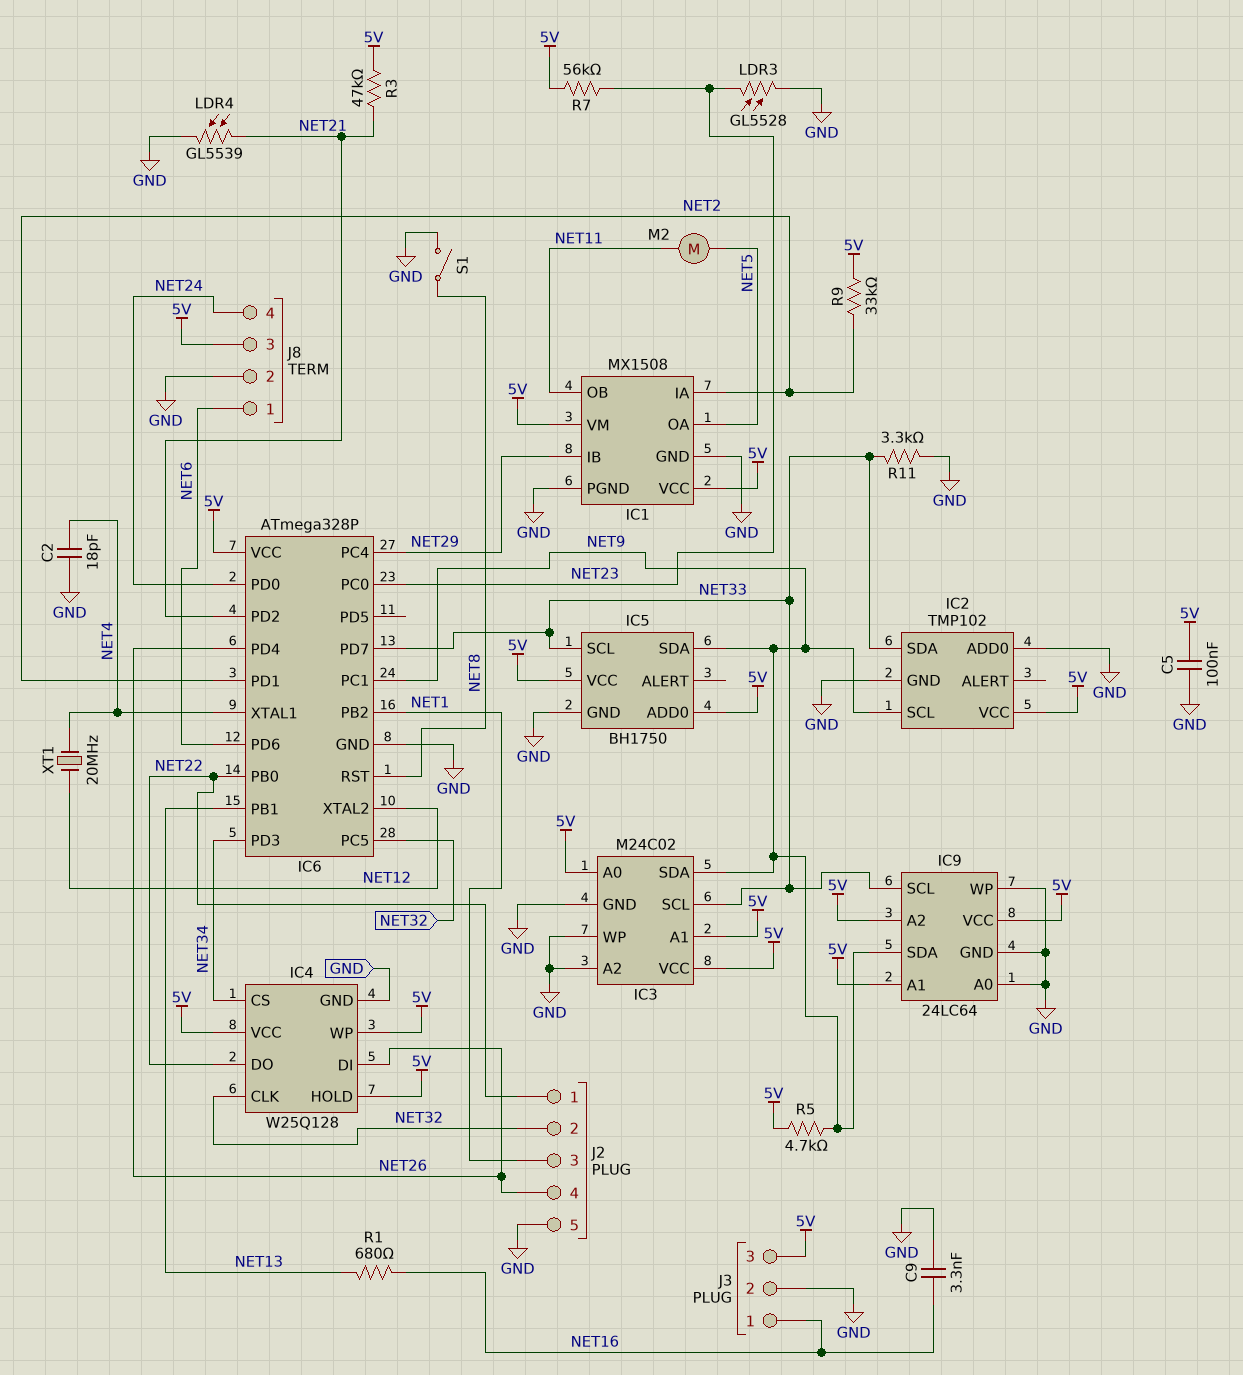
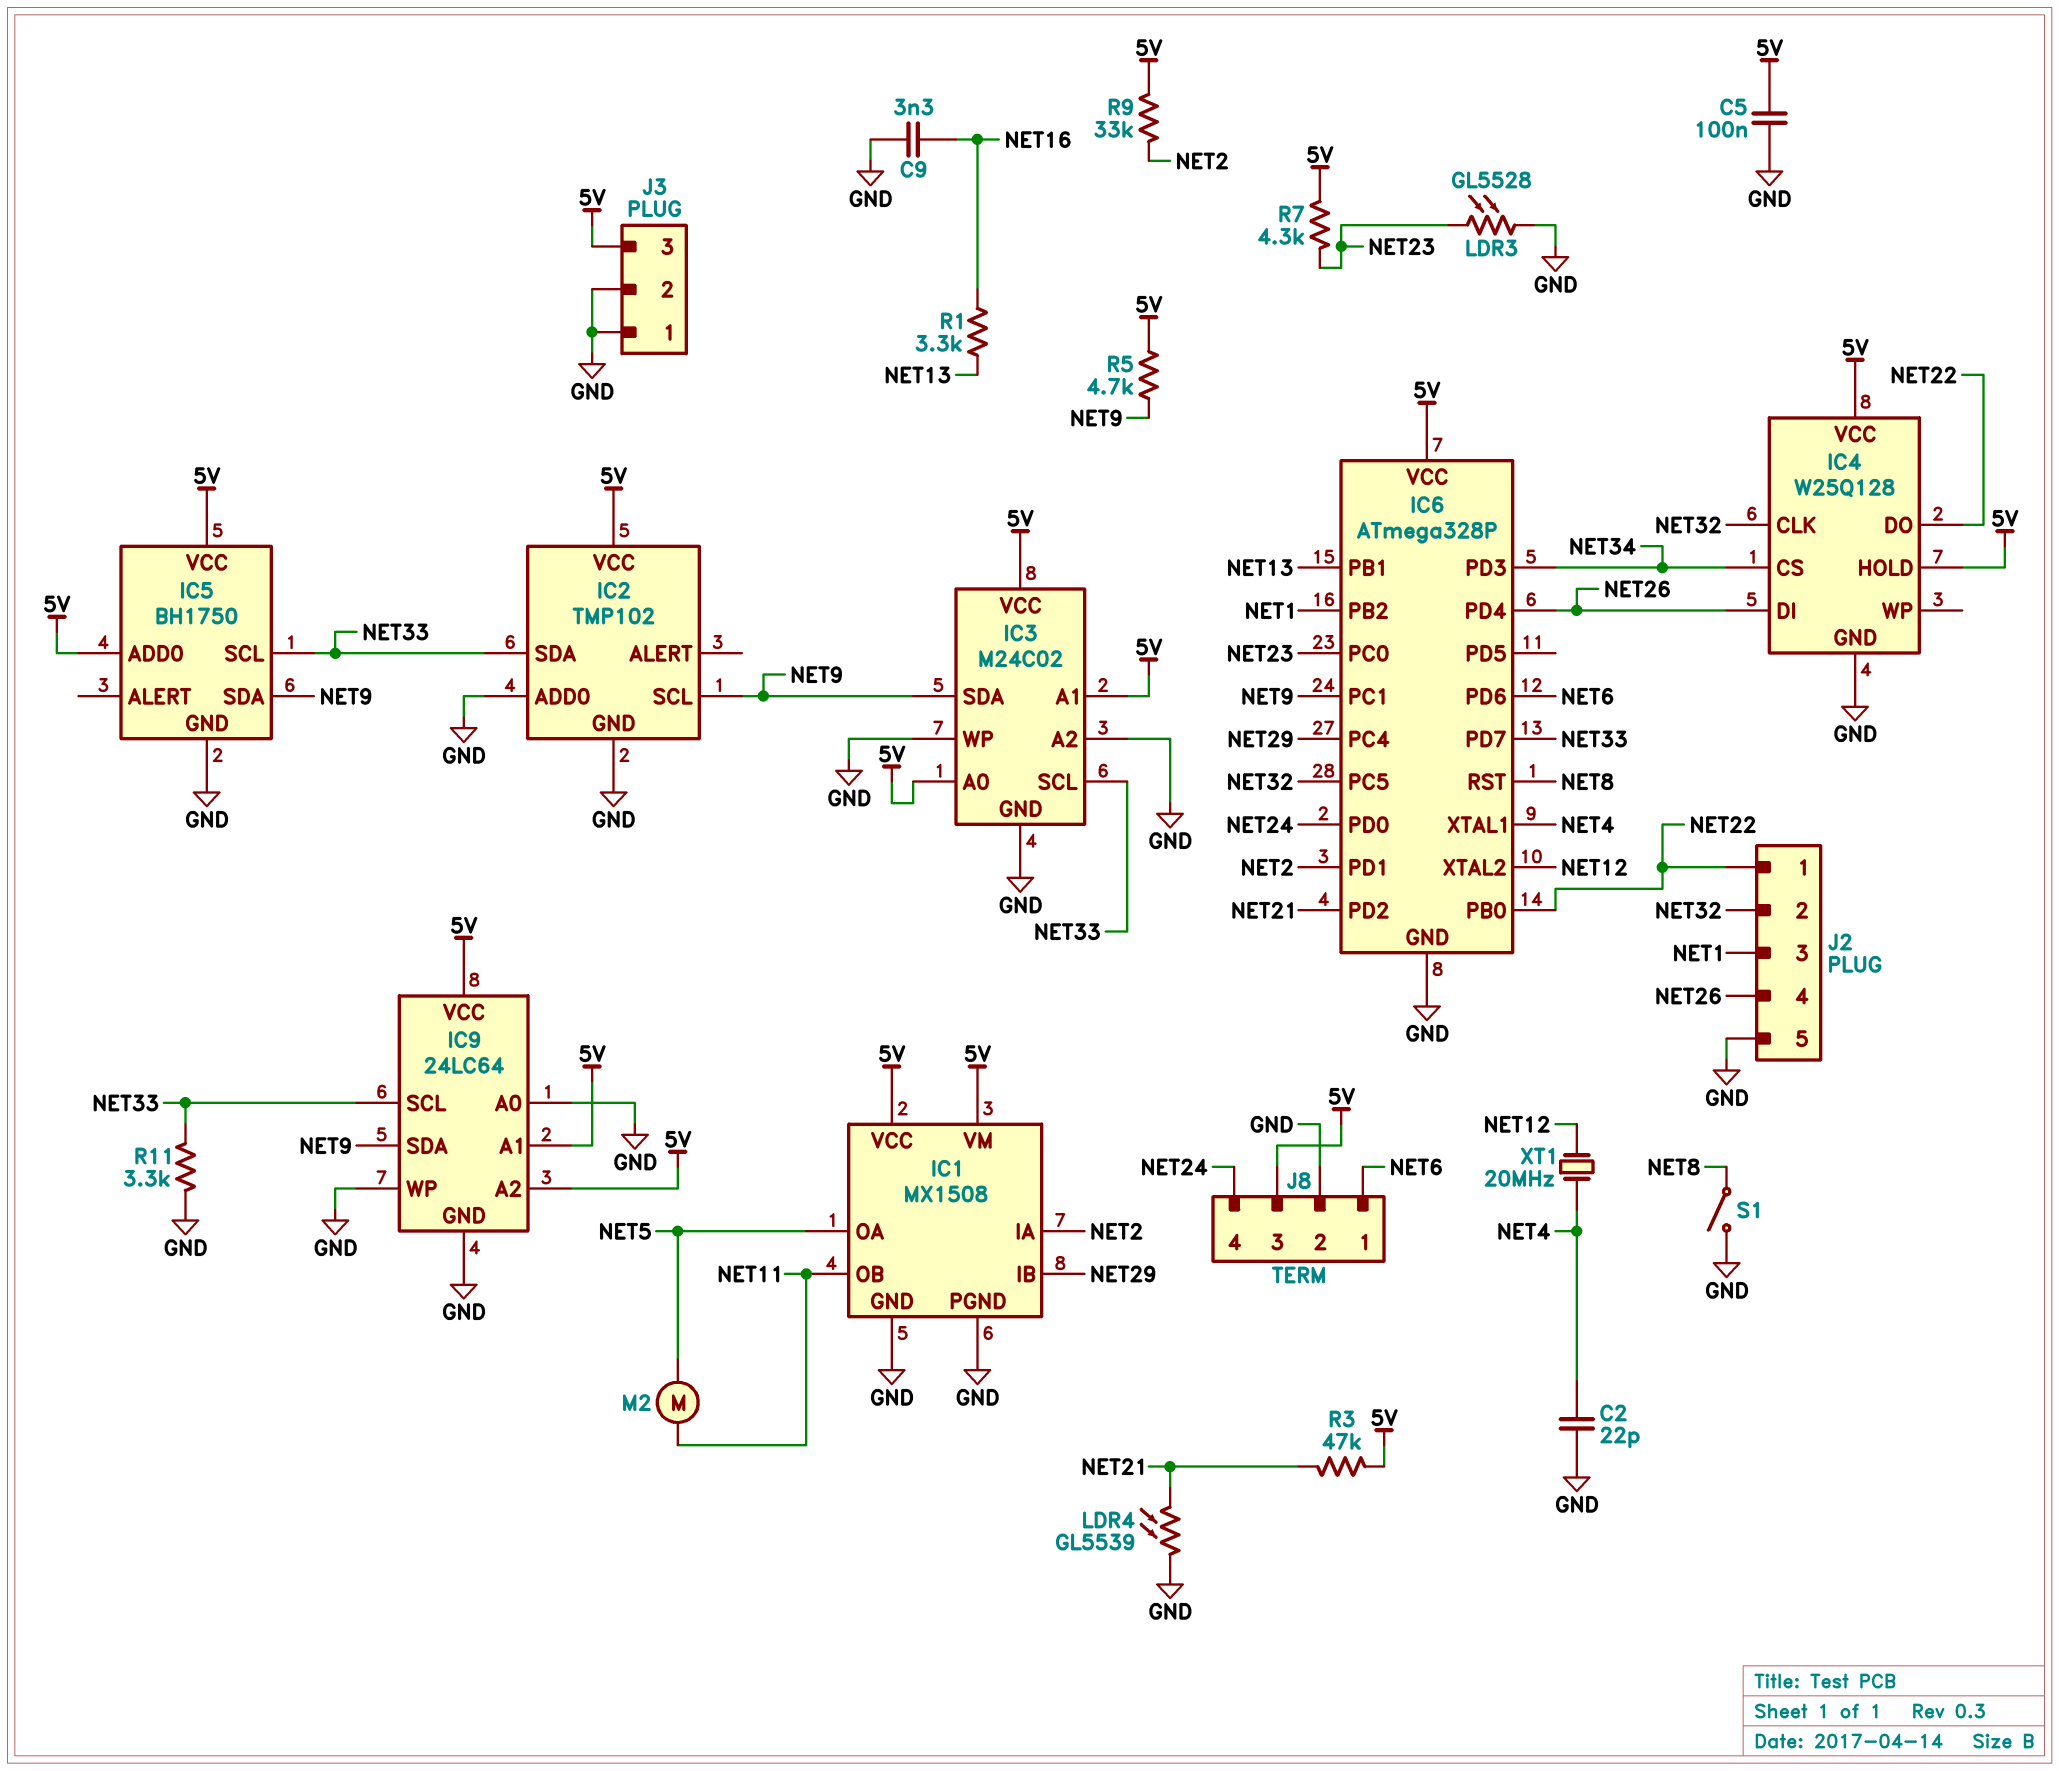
C2: 18pF (GND, NET4) -> 22pF (GND, NET4)
IC4 pin WP: 5V -> none
J3 pin 1: NET16 -> GND
R1: 680 (NET13, NET16) -> 3.3k (NET13, NET16)
R7: 56k (5V, NET23) -> 4.3k (5V, NET23)

